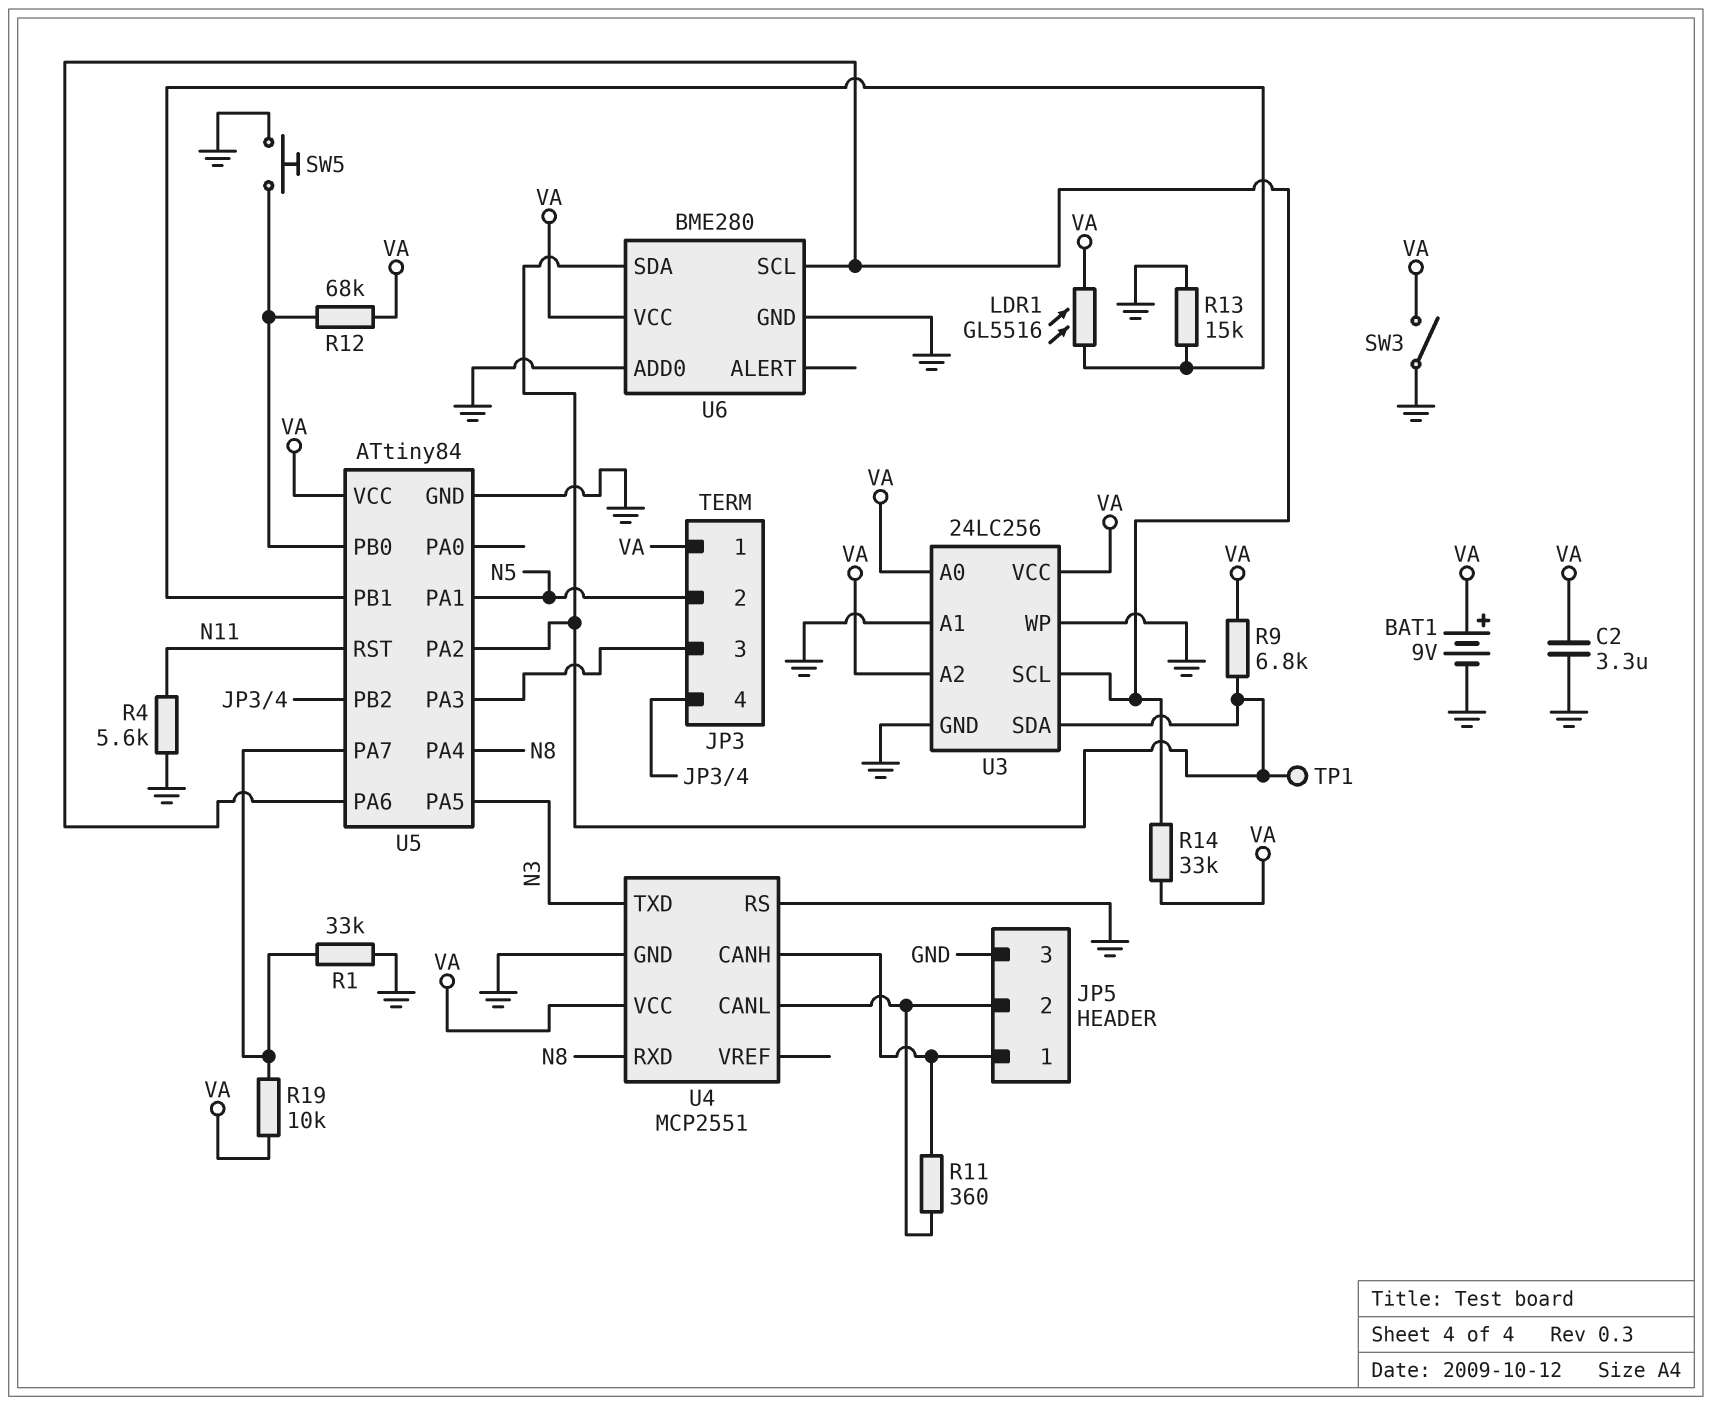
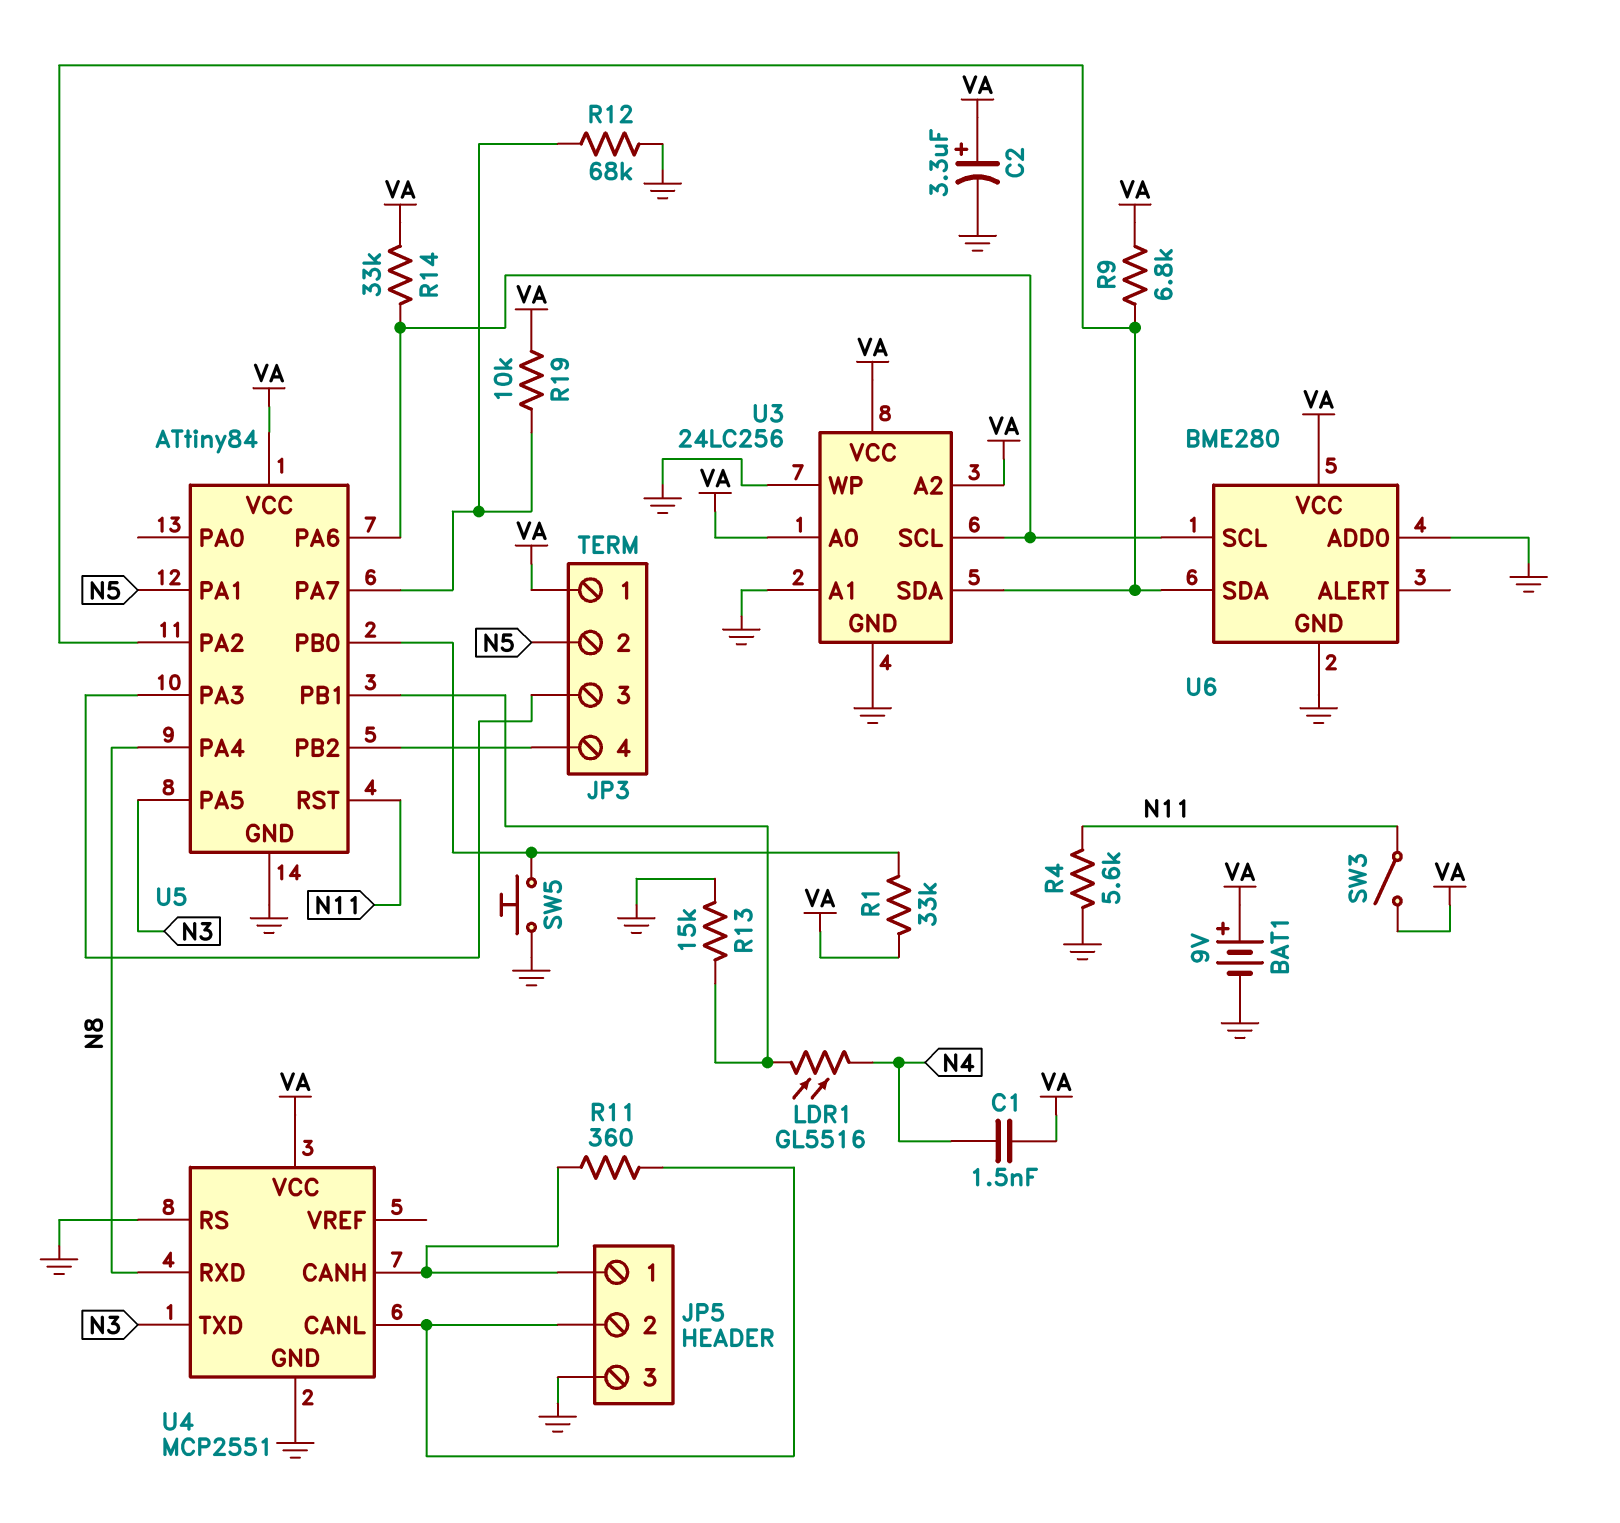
C1: none -> 1.5nF (N4, VA)
C2: 3.3uF (GND, VA) -> 3.3uF (plus VA, minus GND)
LDR1: GL5516 (U5/PB1, VA) -> GL5516 (N4, U5/PB1)
R1: 33k (GND, U5/PA7) -> 33k (U5/PB0, VA)
R12: 68k (U5/PB0, VA) -> 68k (GND, U5/PA7)
SW3: switch (GND, VA) -> switch (N11, VA)
TP1: test point (U3/SDA) -> none

